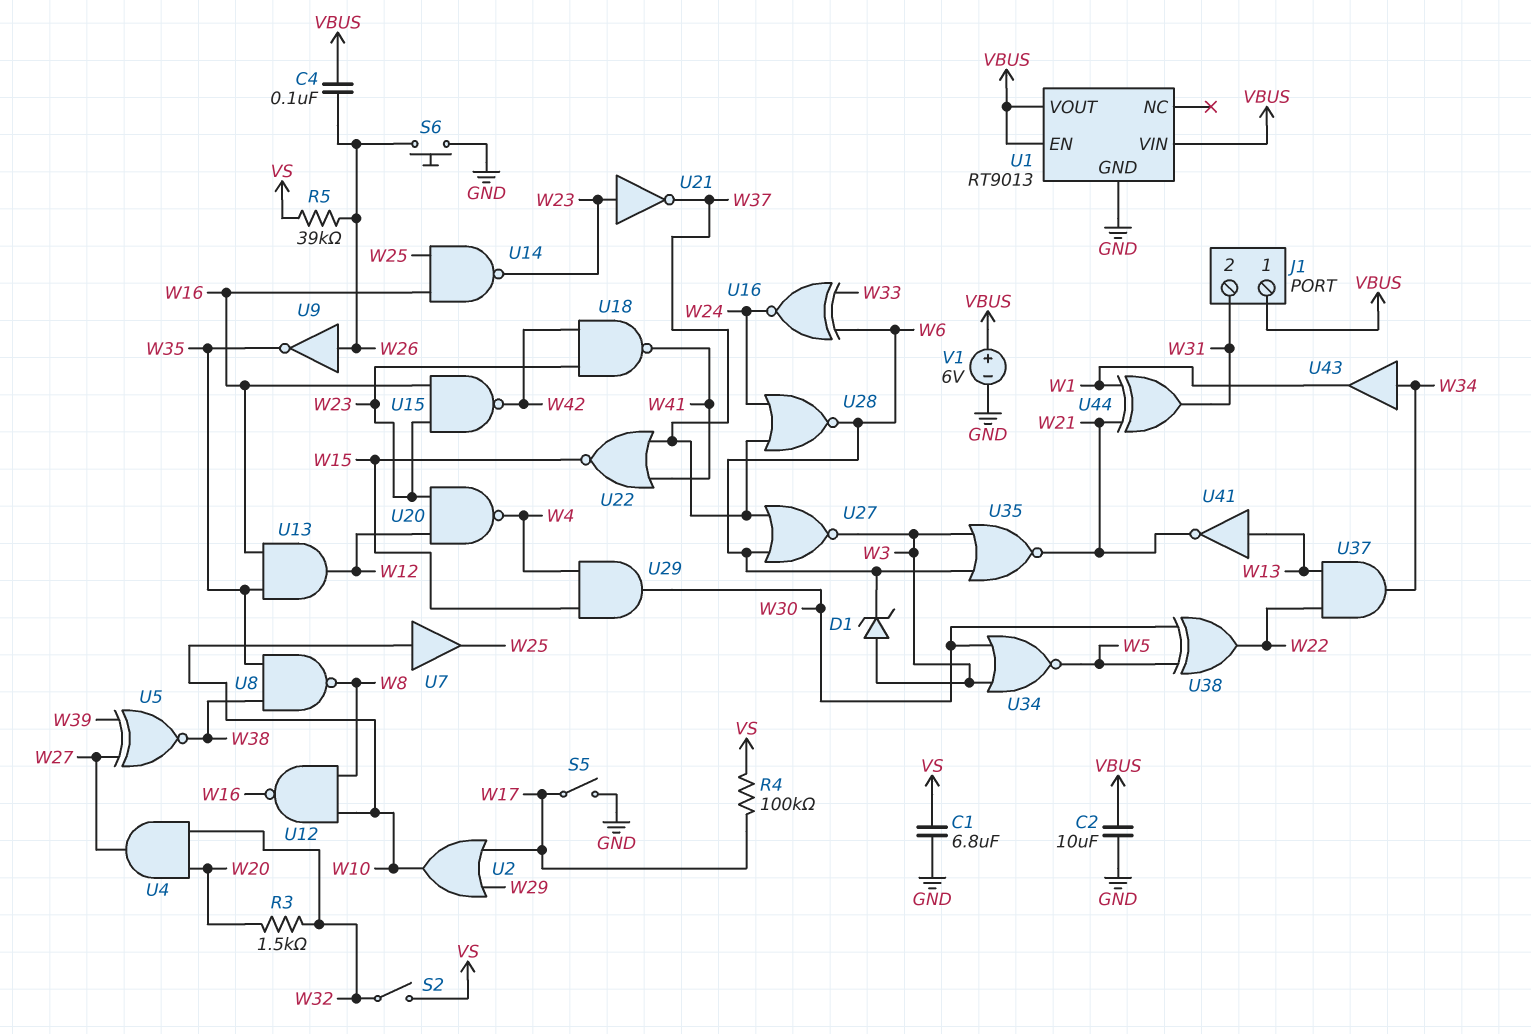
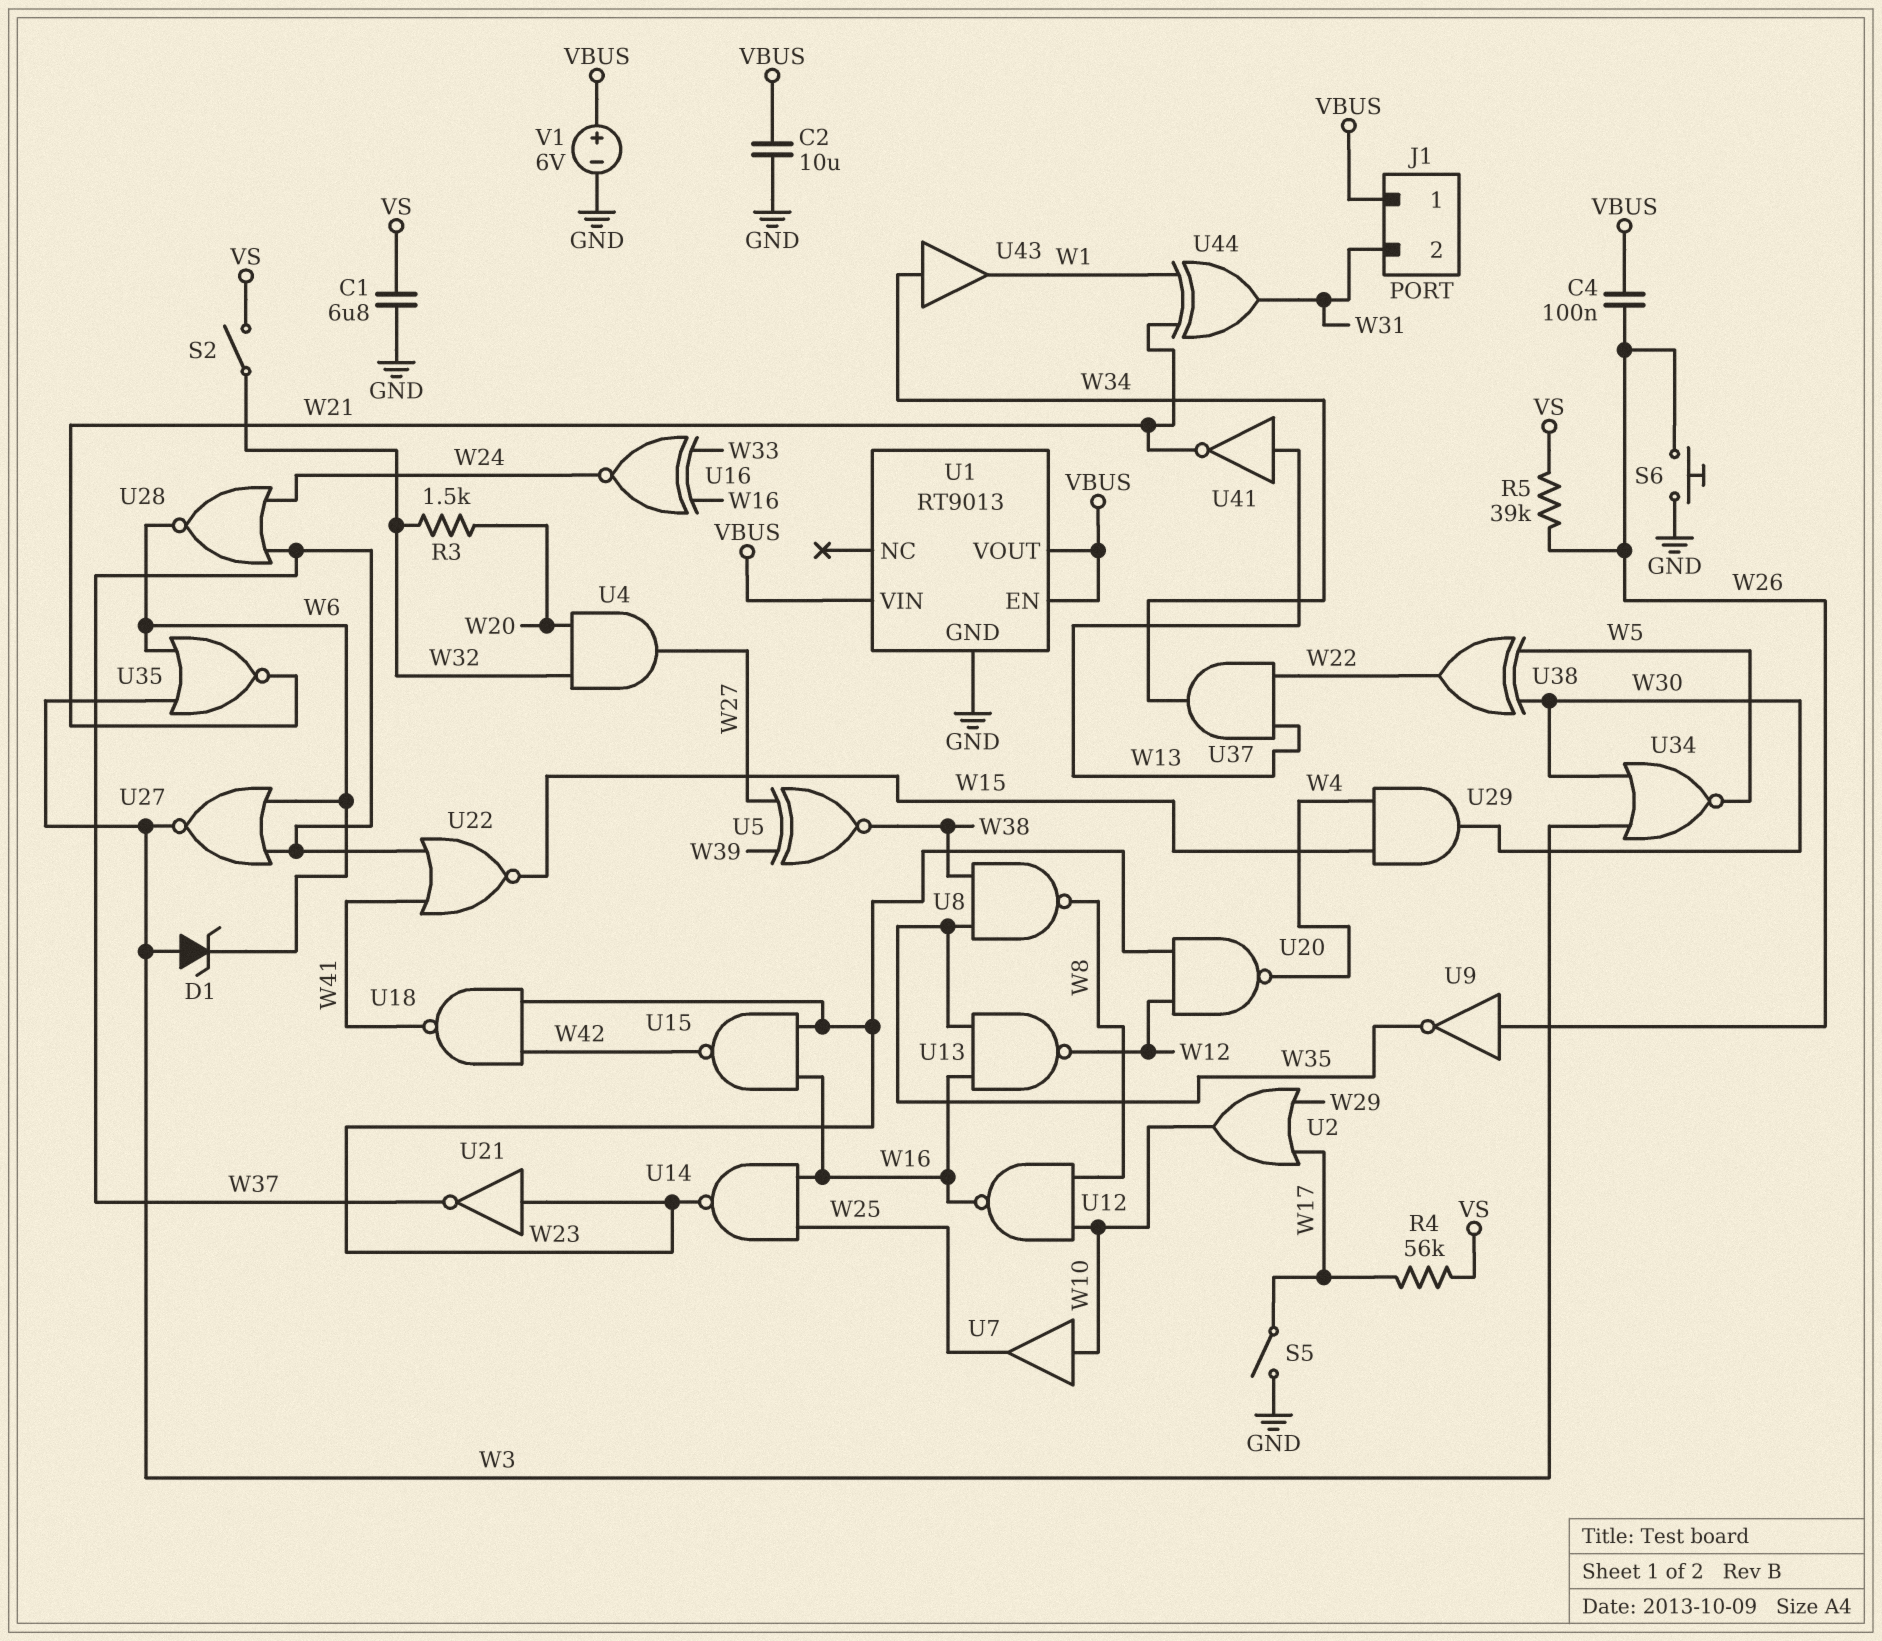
R4: 100k (VS, W17) -> 56k (VS, W17)
U13: AND (in W16, in W35, out W12) -> NAND (in W16, in W35, out W12)
U16: XNOR (in W6, in W33, out W24) -> XNOR (in W16, in W33, out W24)

